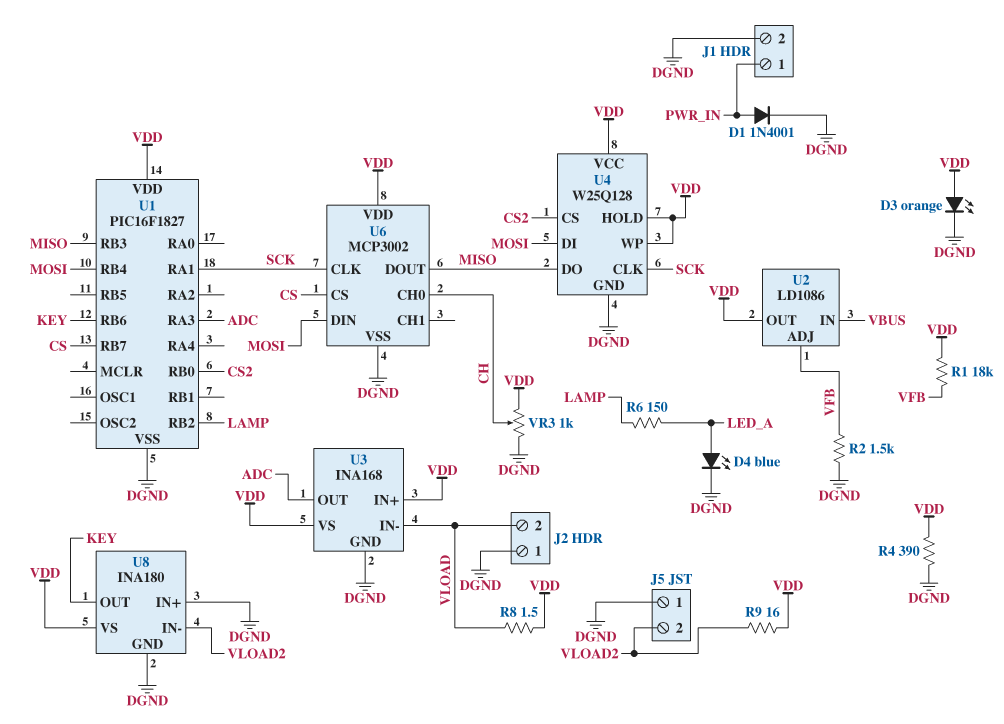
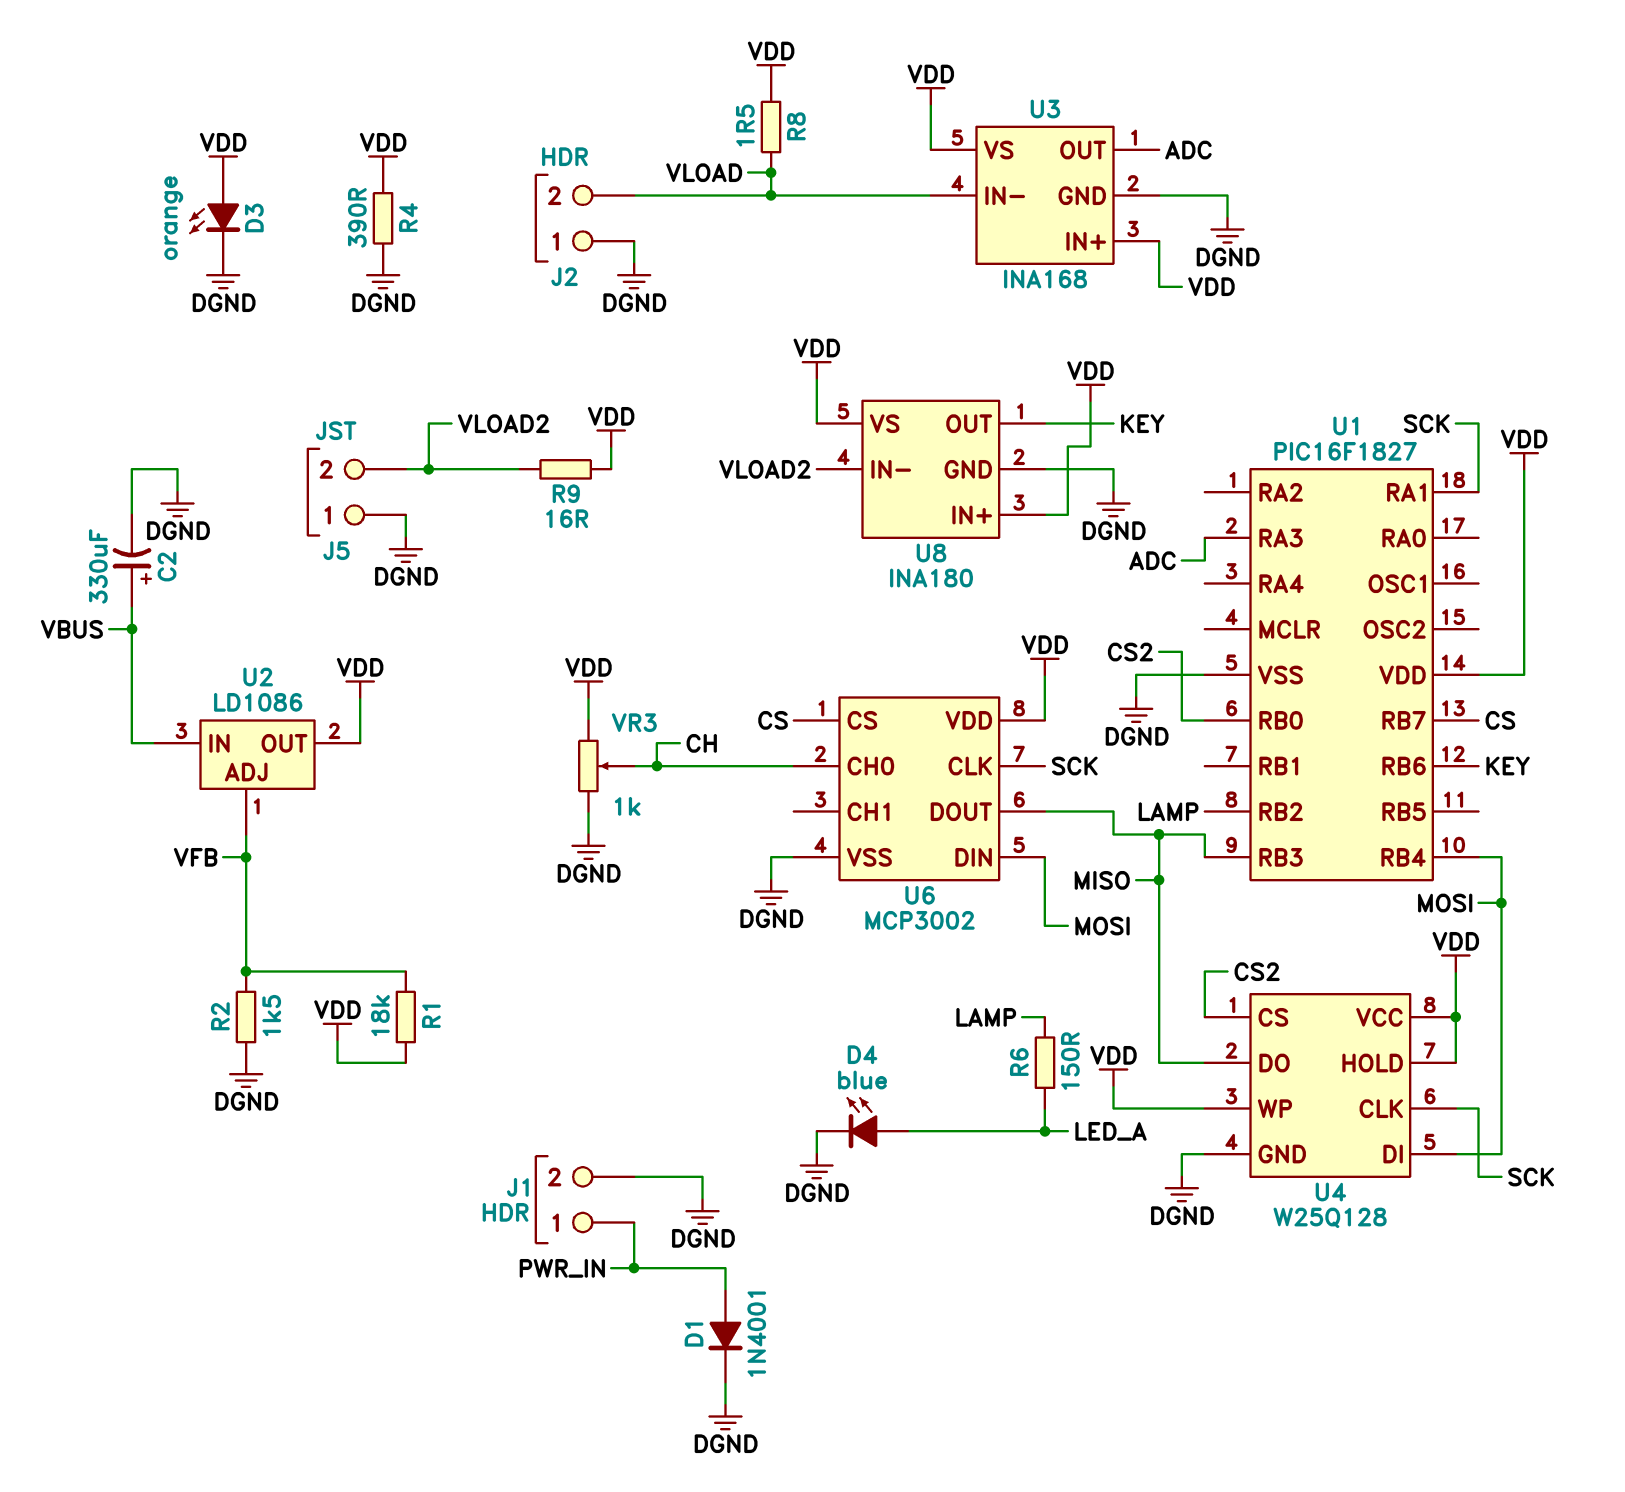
C2: none -> 330uF (plus VBUS, minus DGND)
U8 pin IN+: DGND -> VDD

